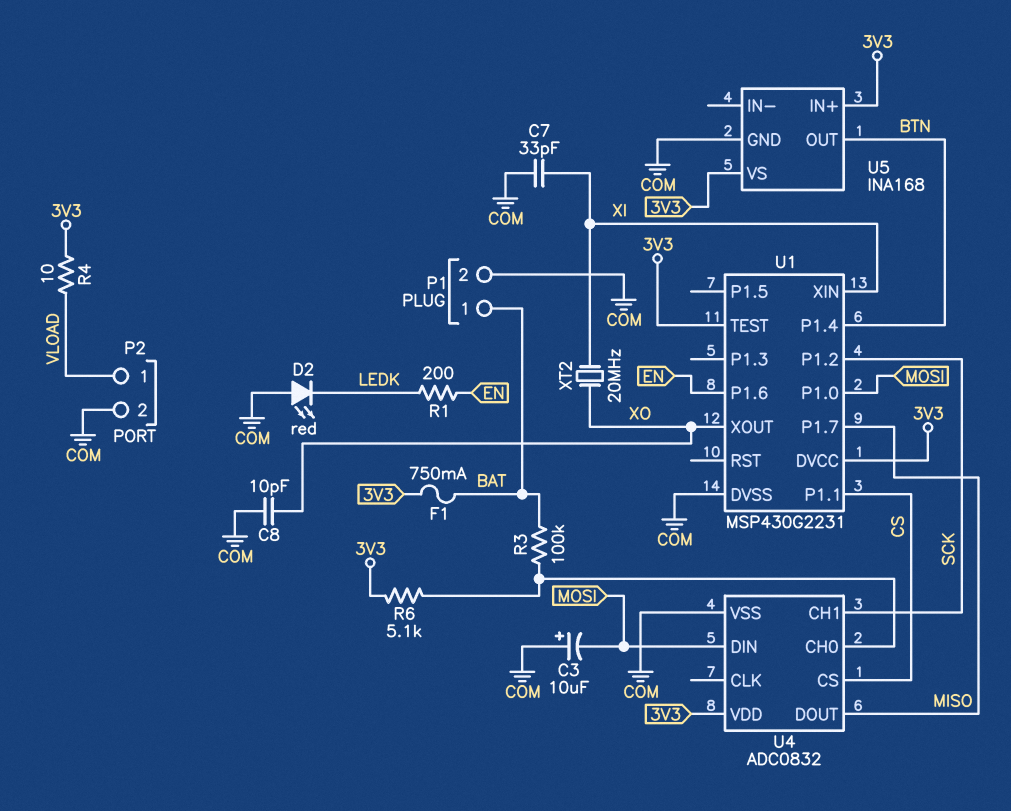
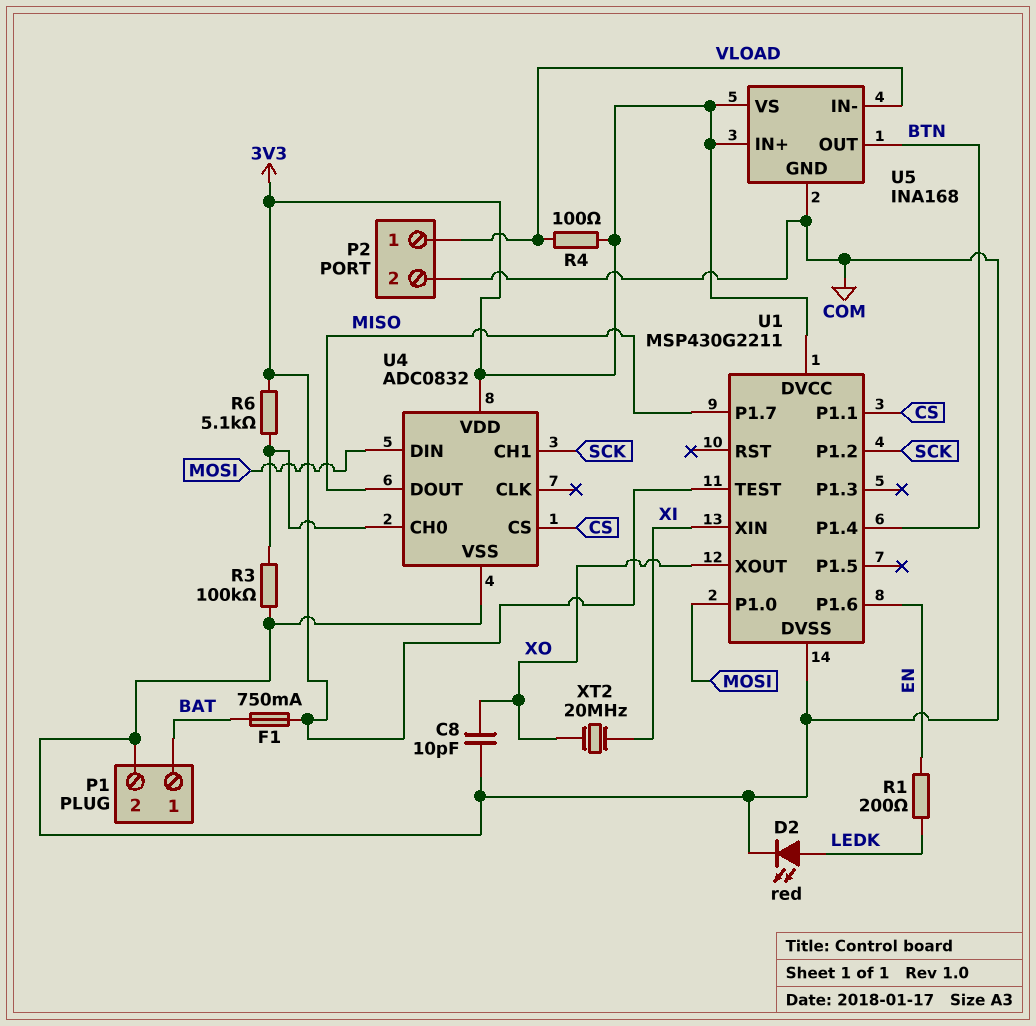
C3: 10uF (plus COM, minus MOSI) -> none
C7: 33pF (COM, XI) -> none
D2: LED red (A COM, K LEDK) -> LED red (A LEDK, K COM)
R3: 100k (BAT, U4/CH0) -> 100k (COM, U4/CH0)
R4: 10 (3V3, VLOAD) -> 100 (3V3, VLOAD)
U1: MSP430G2231 -> MSP430G2211
U5 pin IN-: none -> VLOAD

